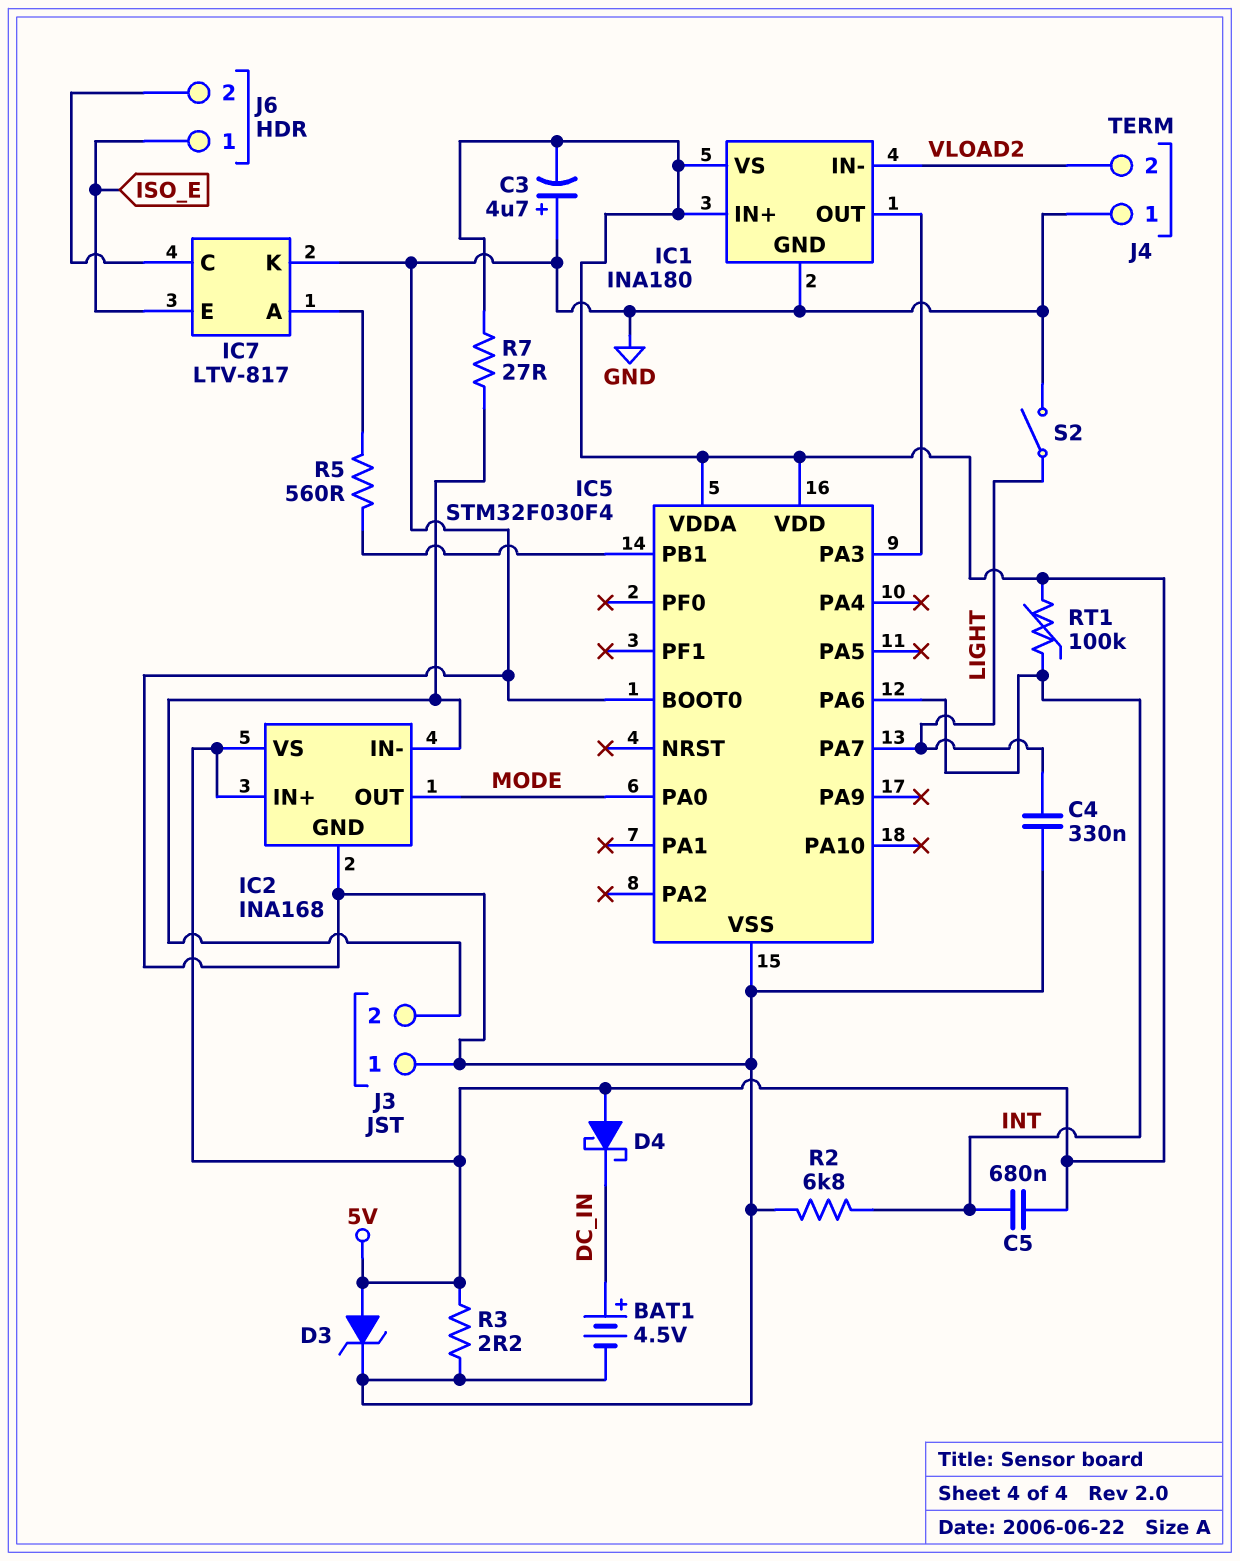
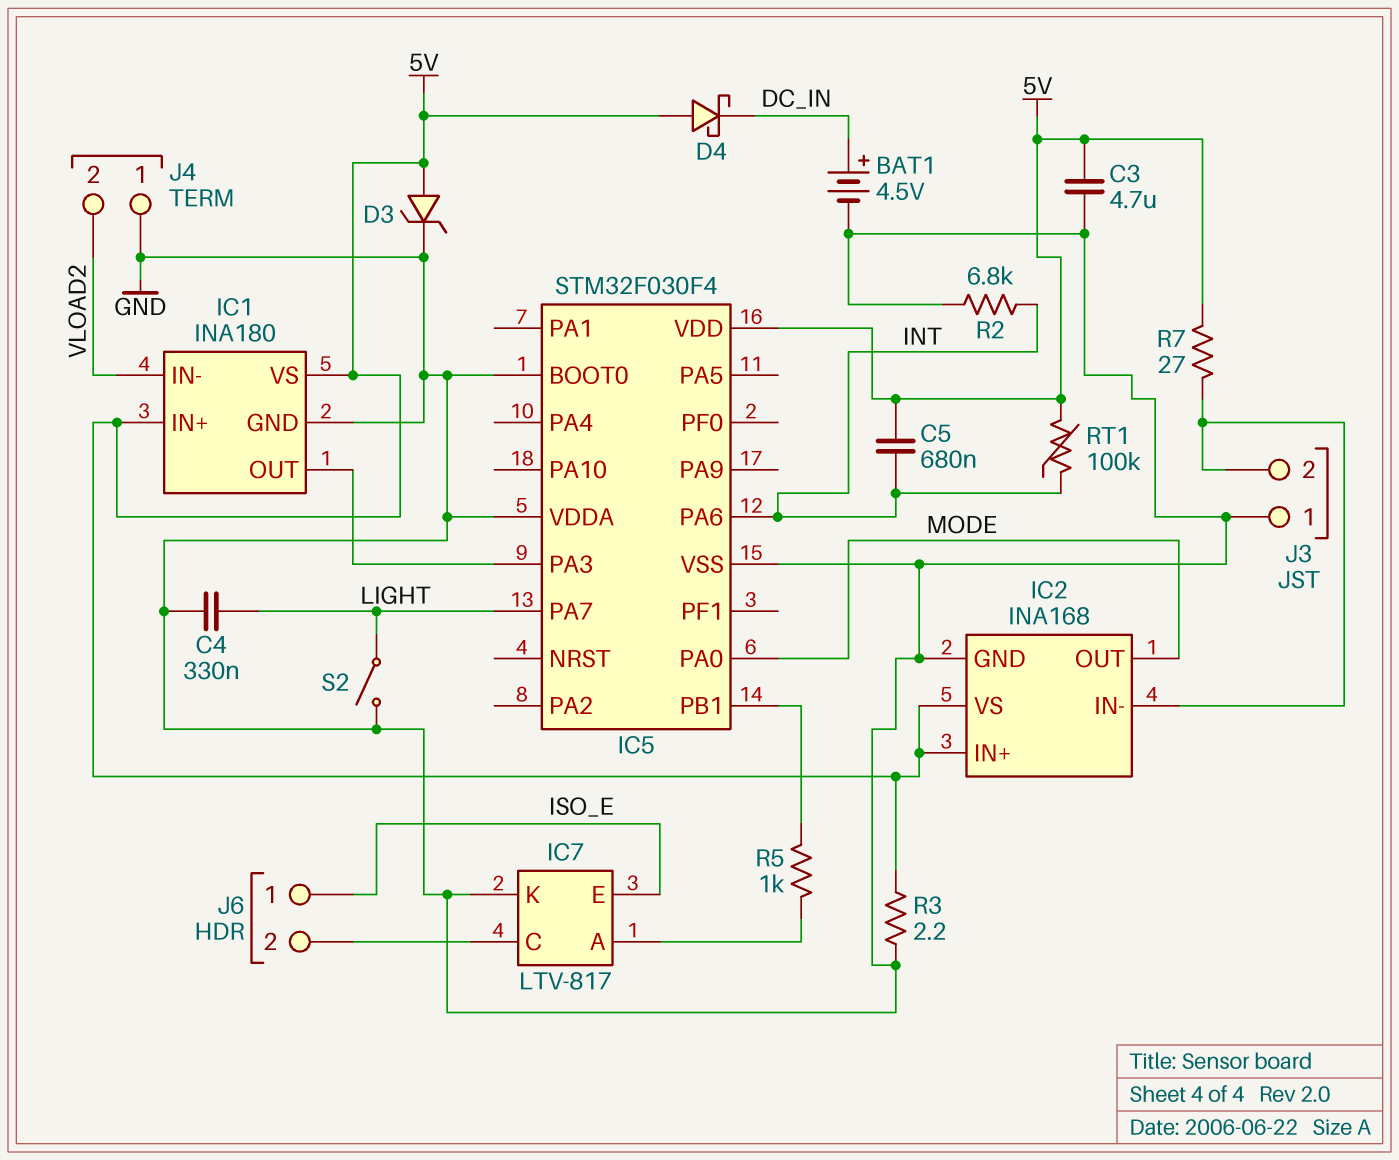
C3: 4.7uF (plus GND, minus 5V) -> 4.7uF (5V, GND)
IC5 pin VDDA: 5V -> GND
R5: 560 (IC5/PB1, IC7/A) -> 1k (IC5/PB1, IC7/A)

